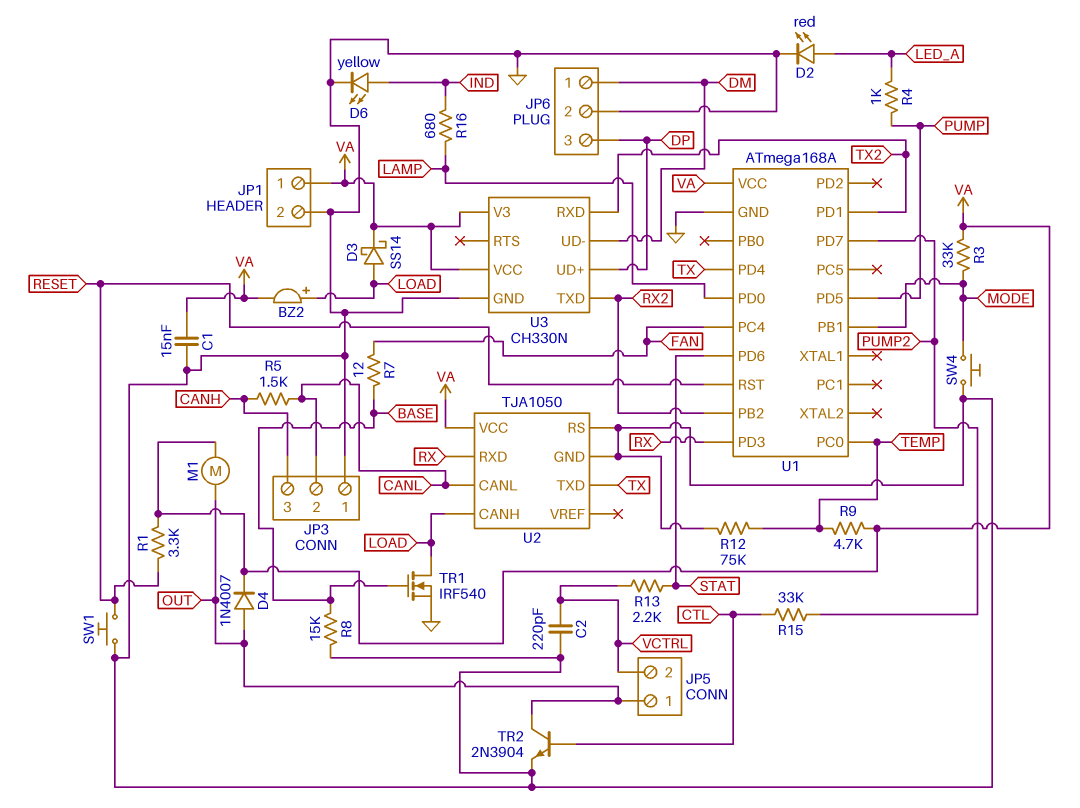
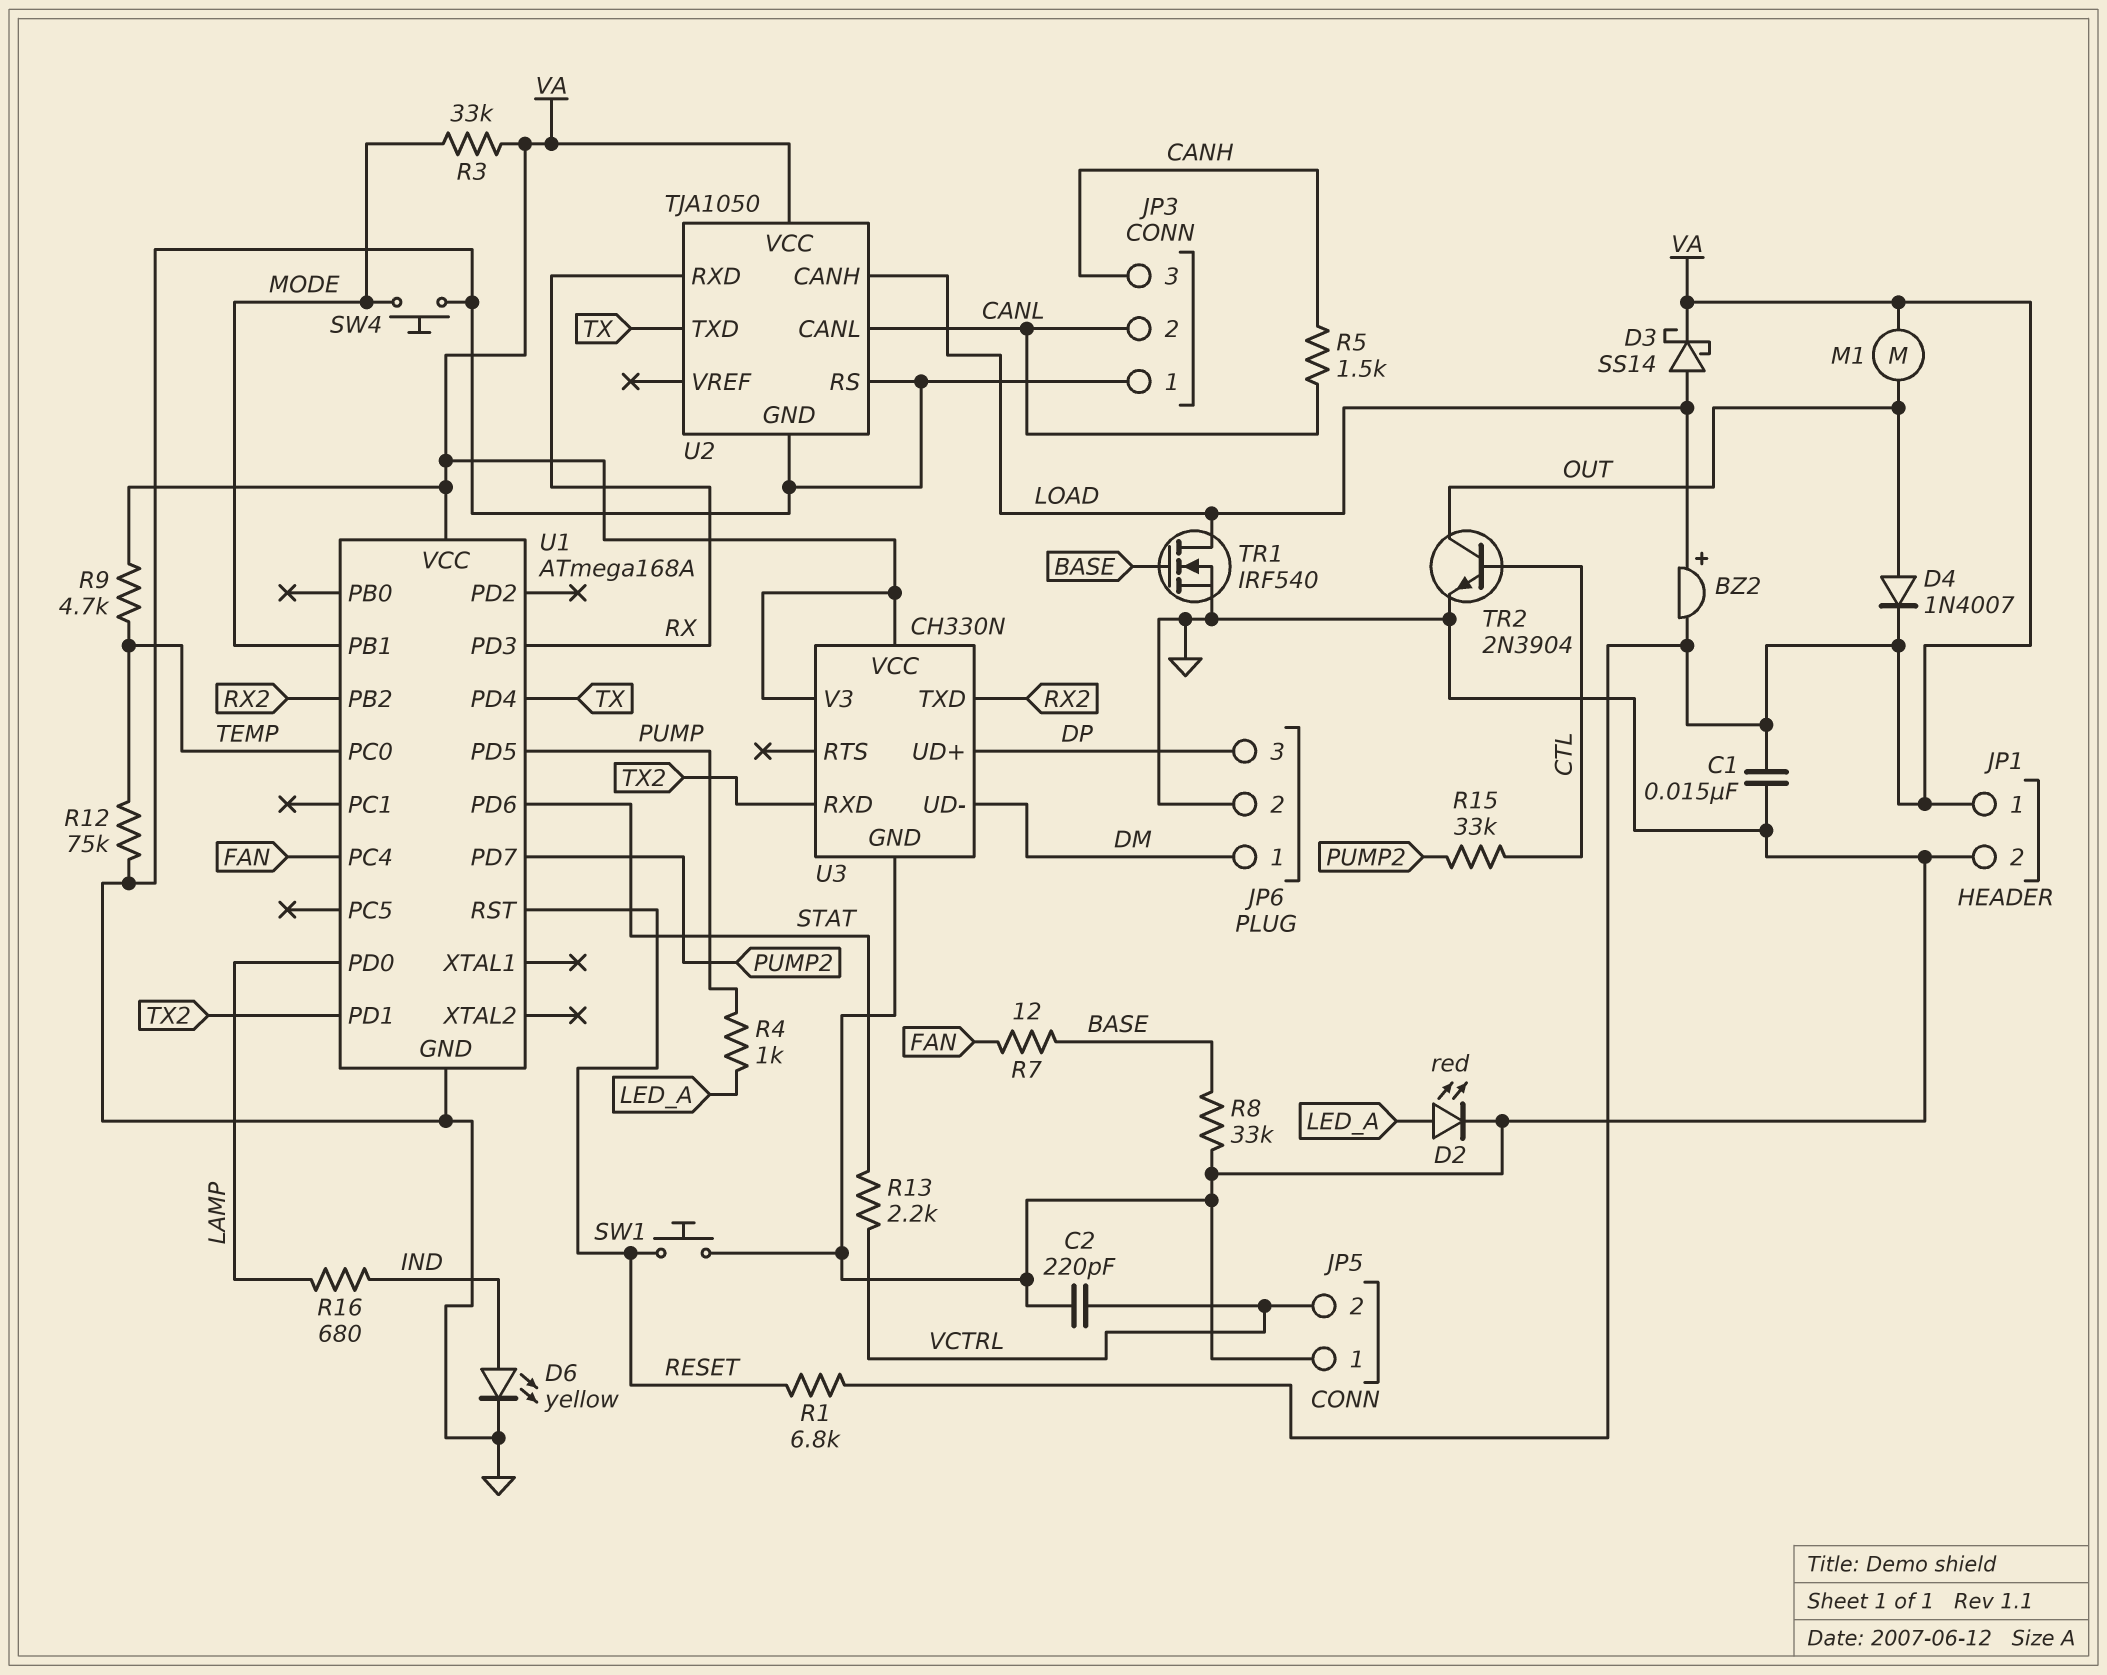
JP5 pin 1: OUT -> GND
R1: 3.3k (RESET, VA) -> 6.8k (RESET, VA)
R8: 15k (BASE, GND) -> 33k (BASE, GND)

